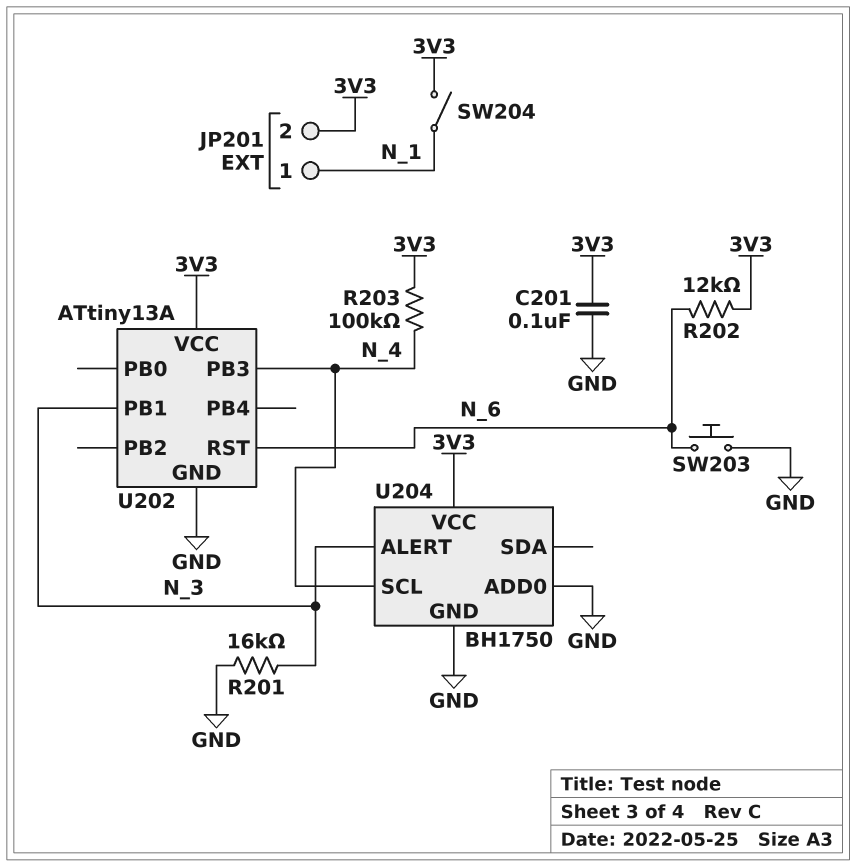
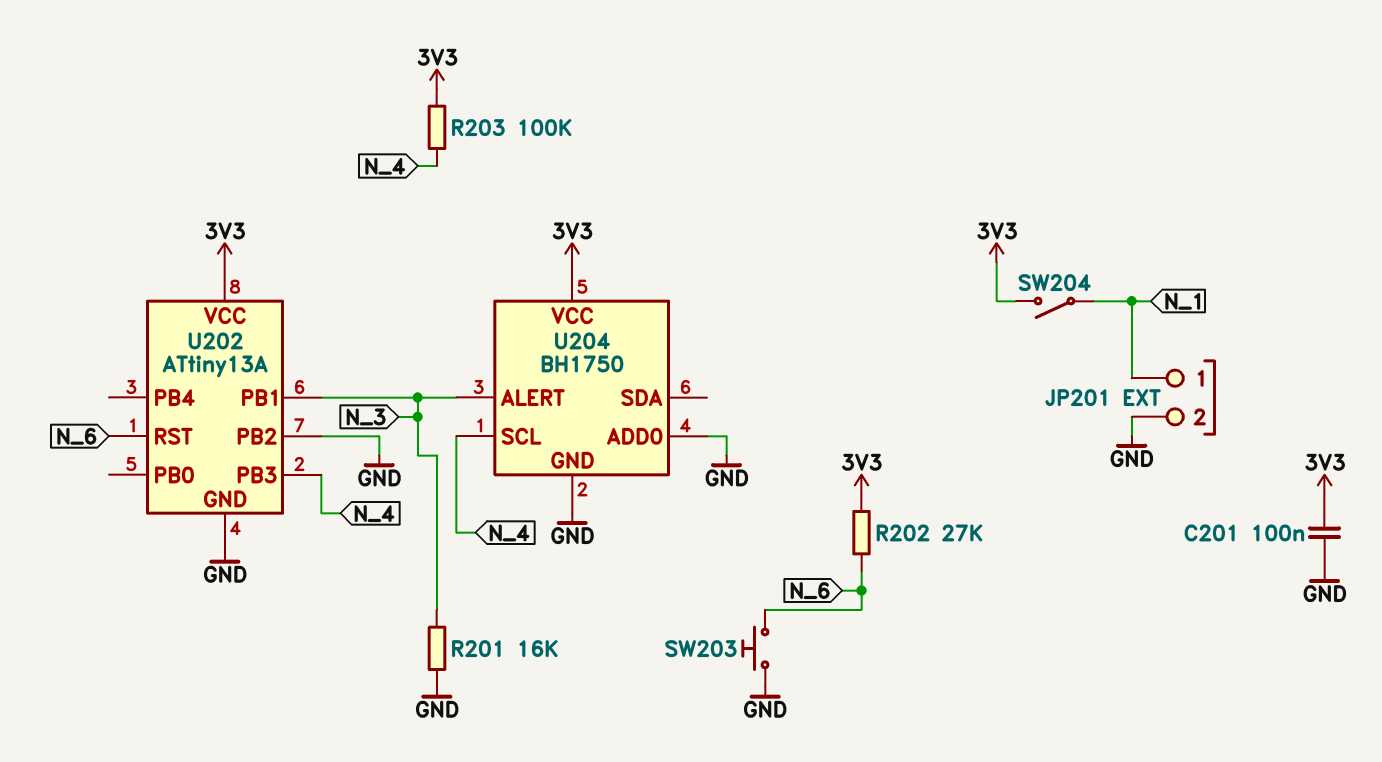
JP201 pin 2: 3V3 -> GND
R202: 12k (3V3, N_6) -> 27k (3V3, N_6)
U202 pin PB2: none -> GND

